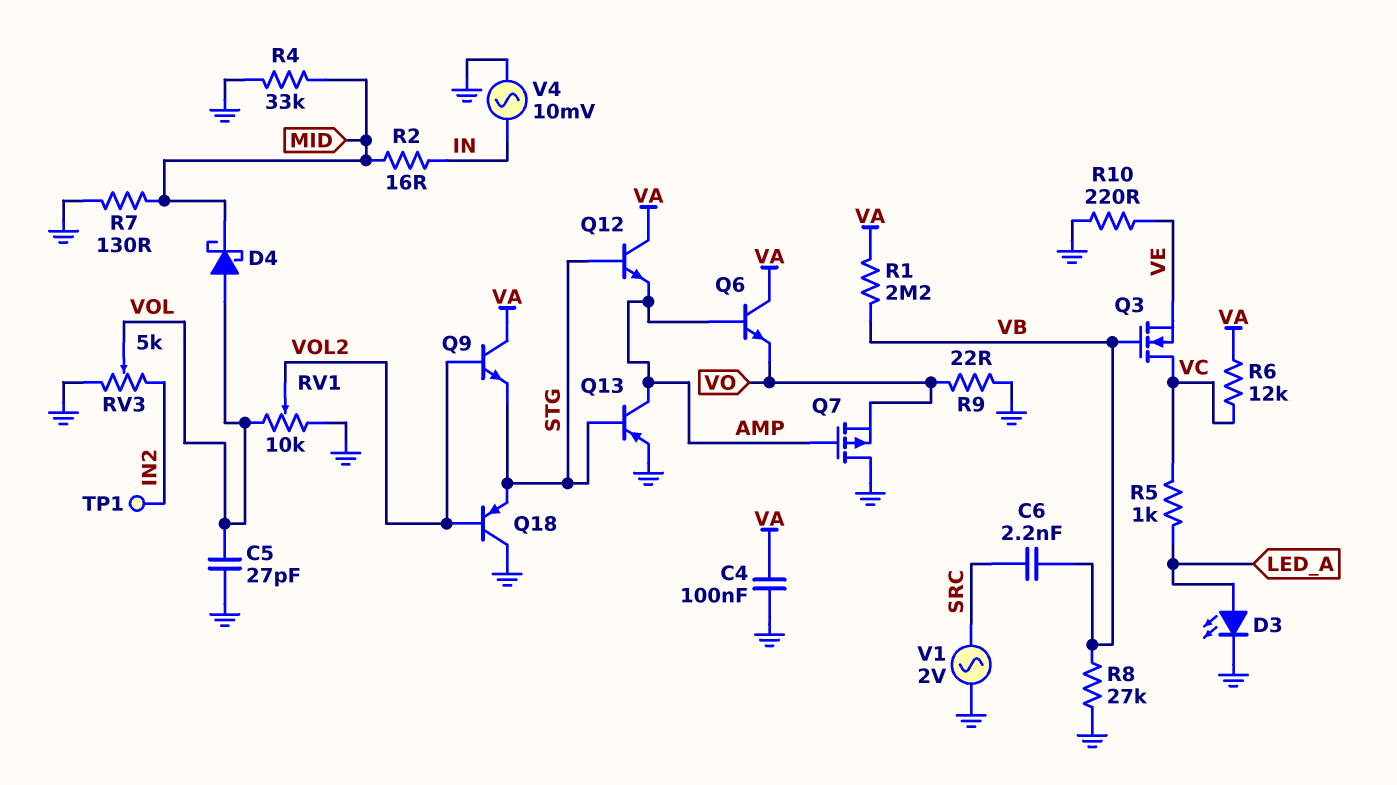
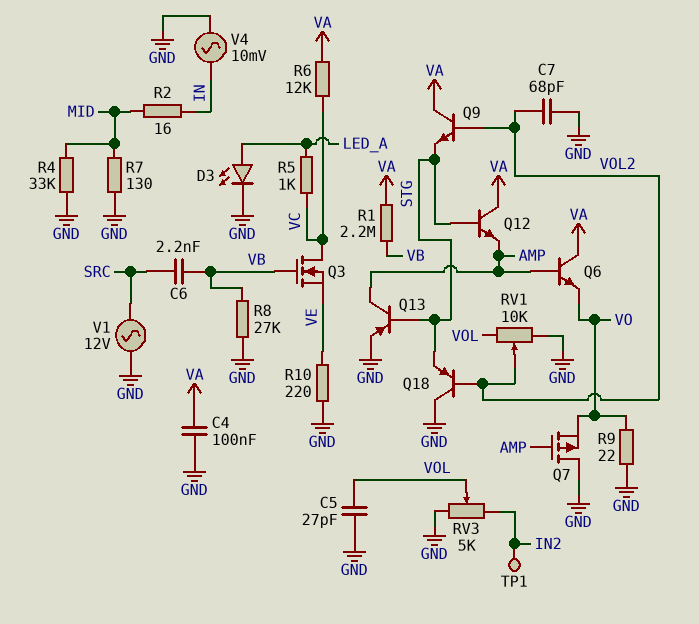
C7: none -> 68pF (GND, VOL2)
D4: schottky (A VOL, K MID) -> none
V1: AC 2V (GND, SRC) -> AC 12V (GND, SRC)

